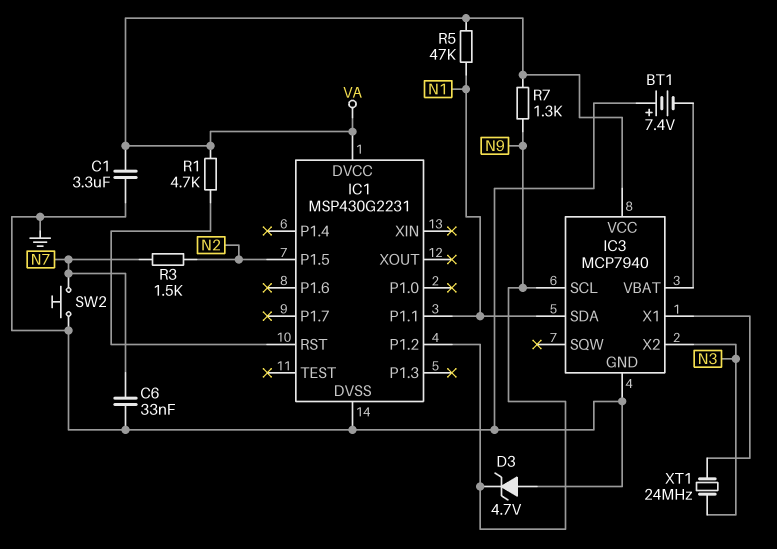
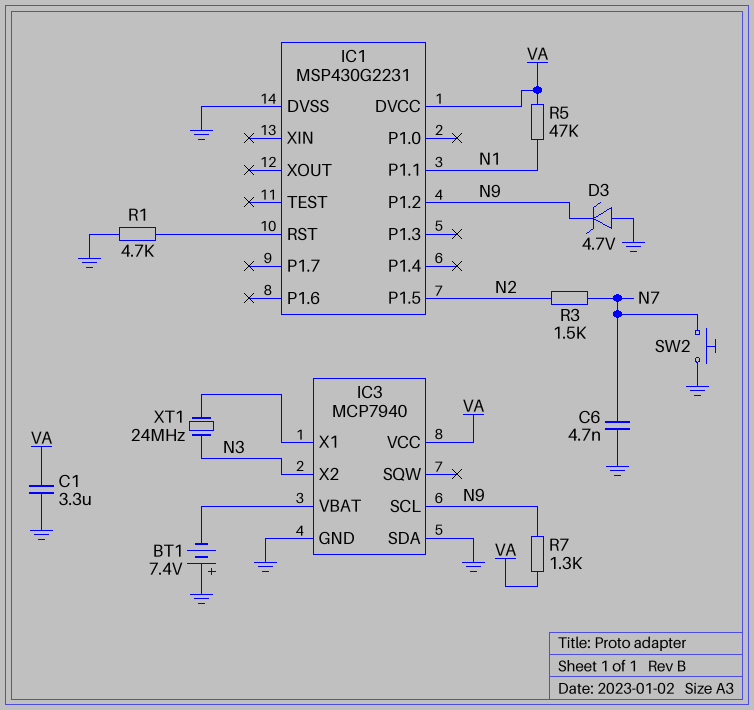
C6: 33nF (GND, N7) -> 4.7nF (GND, N7)
IC3 pin SDA: N1 -> GND
R1: 4.7k (IC1/RST, VA) -> 4.7k (GND, IC1/RST)

